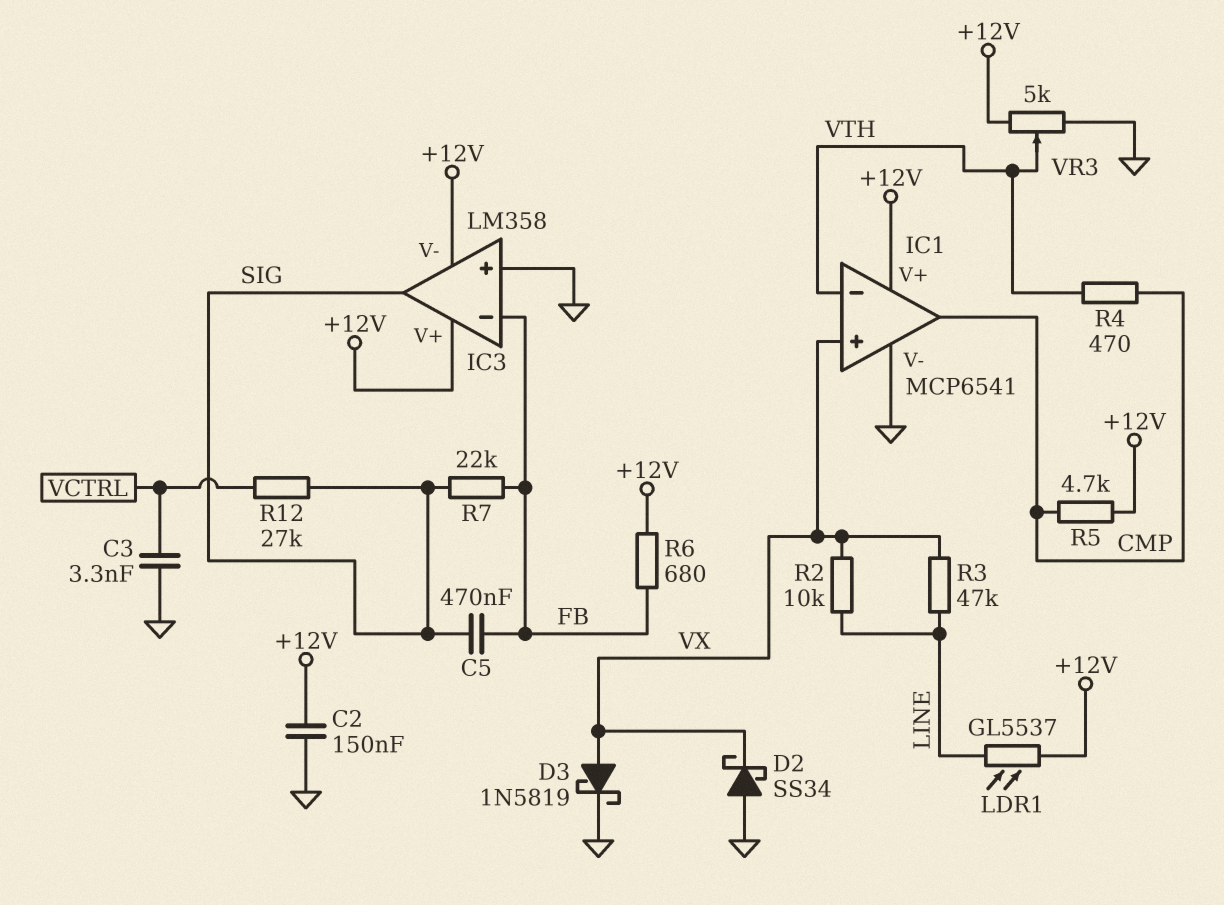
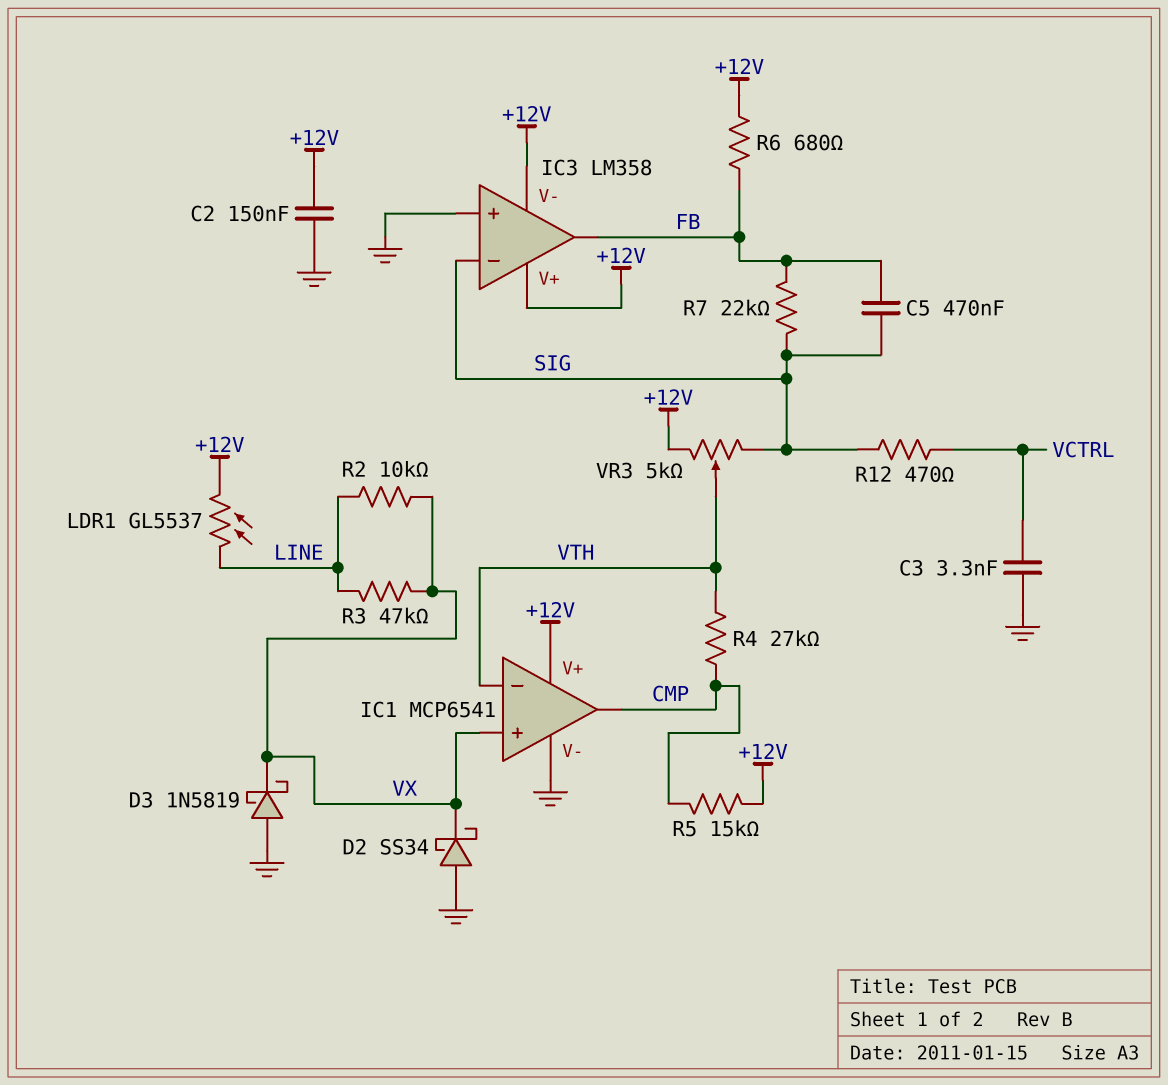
D3: schottky 1N5819 (A VX, K GND) -> schottky 1N5819 (A GND, K VX)
IC3 pin in-: FB -> SIG
IC3 pin out: SIG -> FB
R4: 470 (CMP, VTH) -> 27k (CMP, VTH)
R5: 4.7k (+12V, CMP) -> 15k (+12V, CMP)
R12: 27k (SIG, VCTRL) -> 470 (SIG, VCTRL)
VR3: 5k (+12V, GND, wiper VTH) -> 5k (+12V, SIG, wiper VTH)

